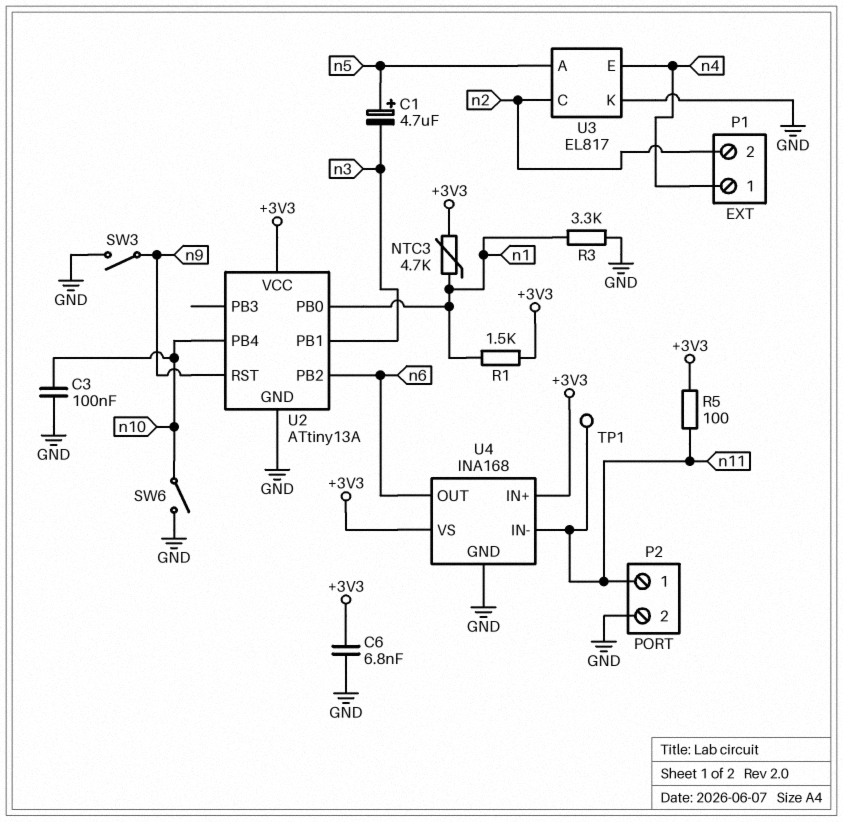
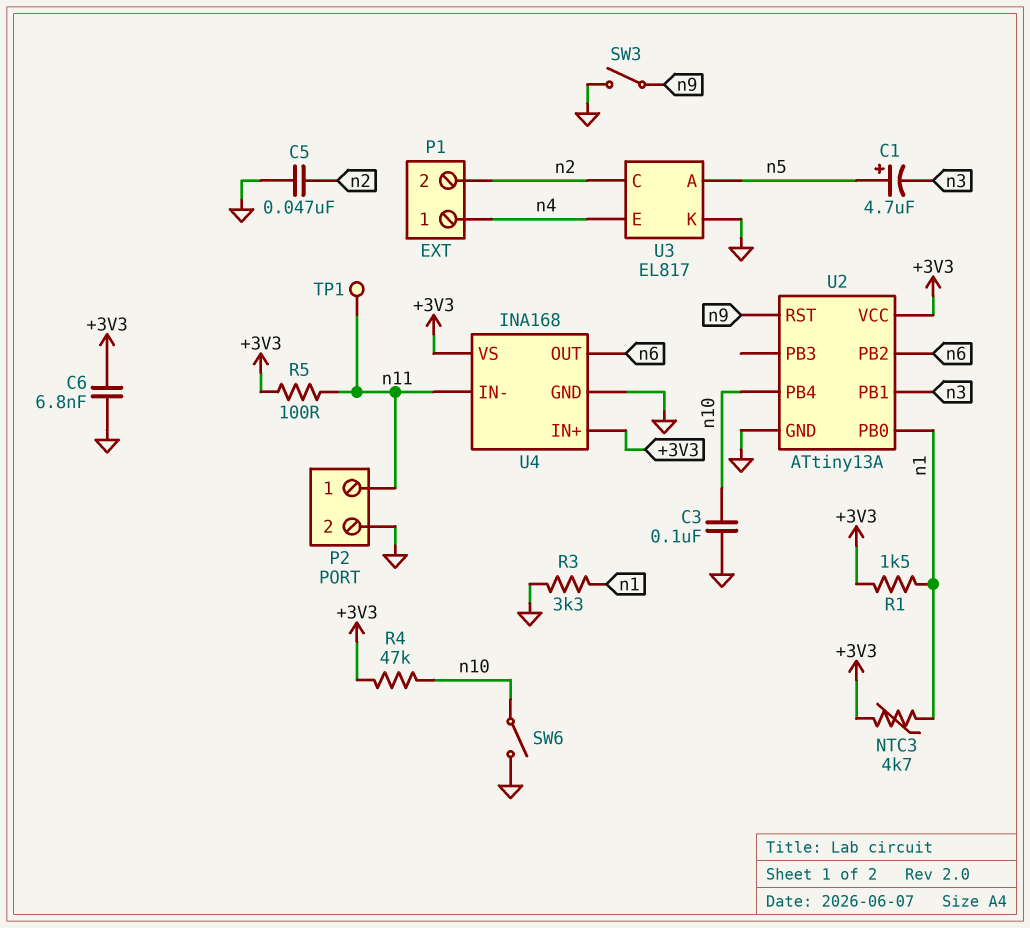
C5: none -> 47nF (GND, n2)
R4: none -> 47k (+3V3, n10)

